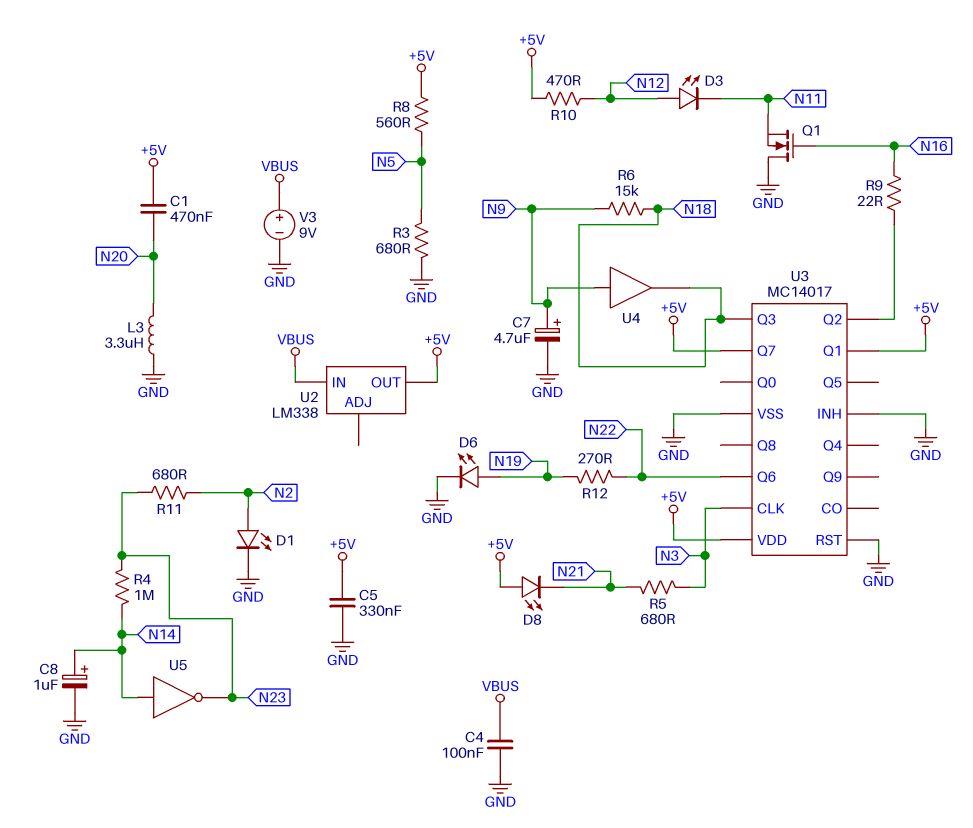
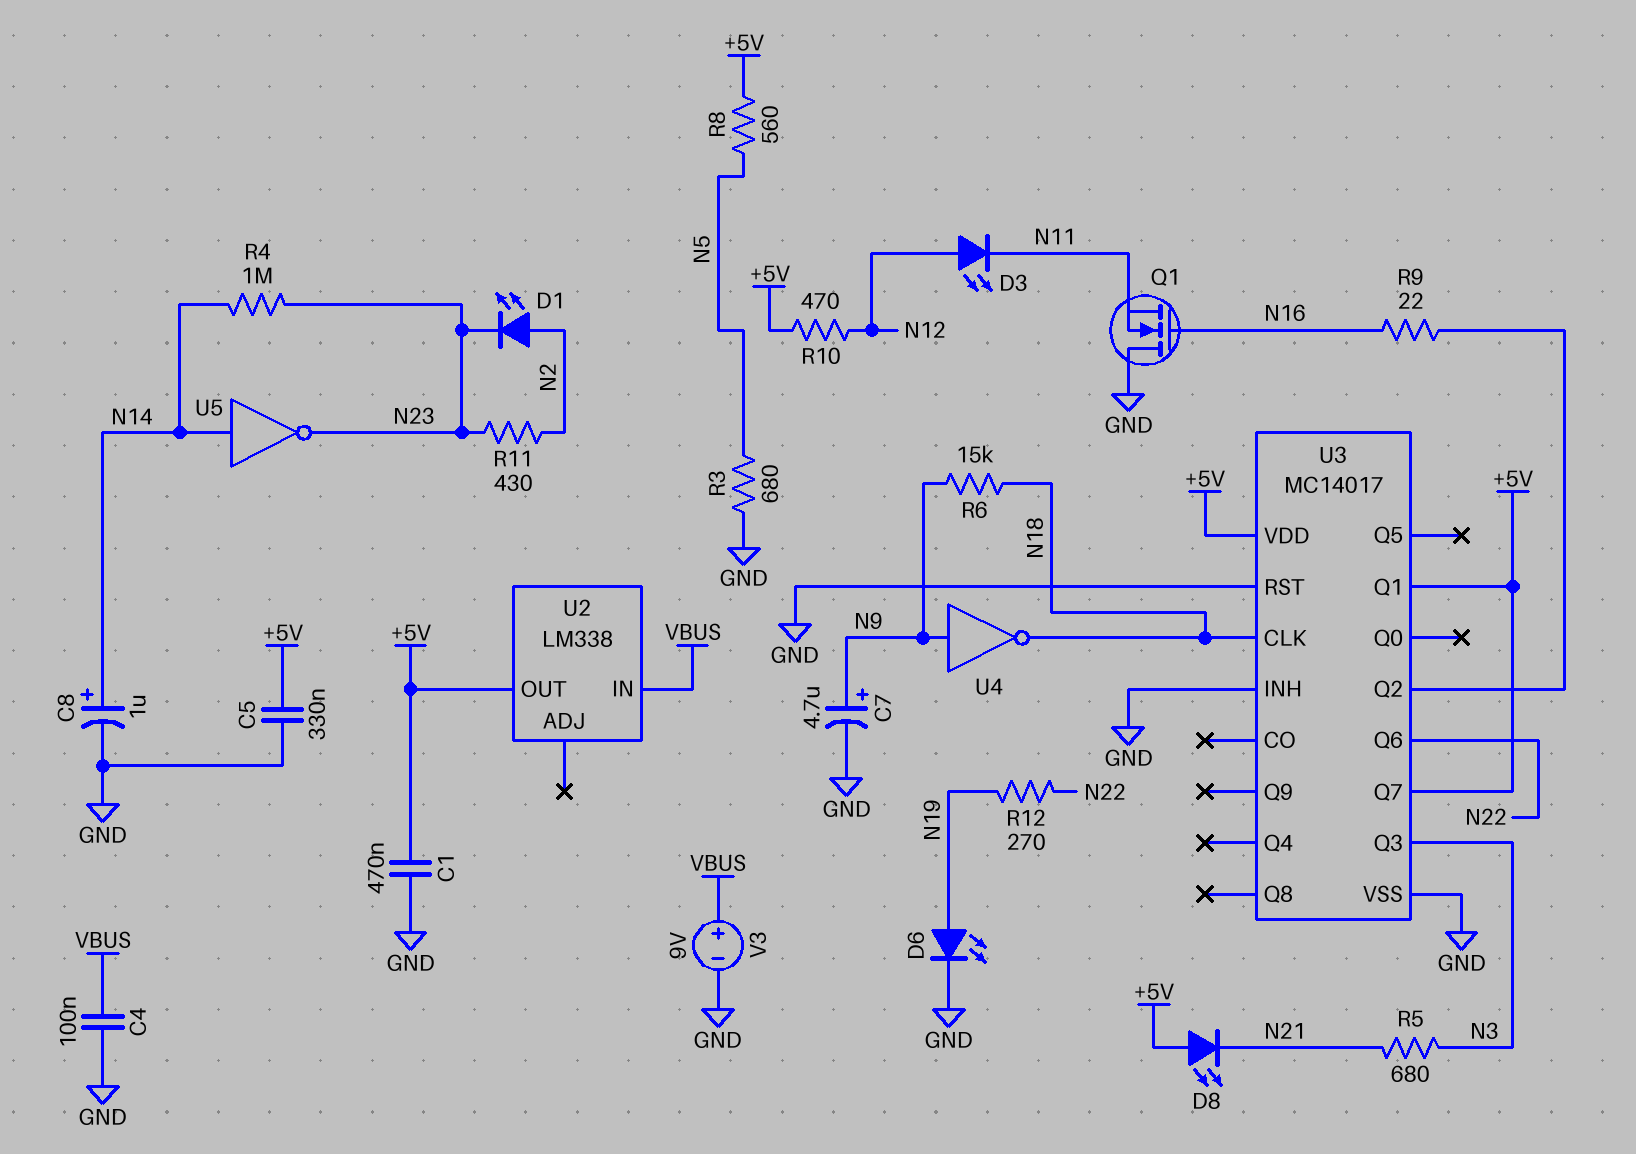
C1: 470nF (+5V, N20) -> 470nF (+5V, GND)
D1: LED (A N2, K GND) -> LED (A N2, K N23)
L3: 3.3uH (GND, N20) -> none
R11: 680 (N2, N23) -> 430 (N2, N23)
U3 pin CLK: N3 -> N18
U3 pin Q3: N18 -> N3
U4: buffer (in N9, out N18) -> NOT (in N9, out N18)

